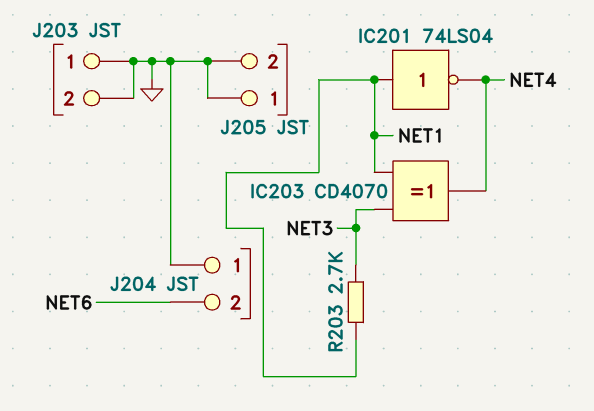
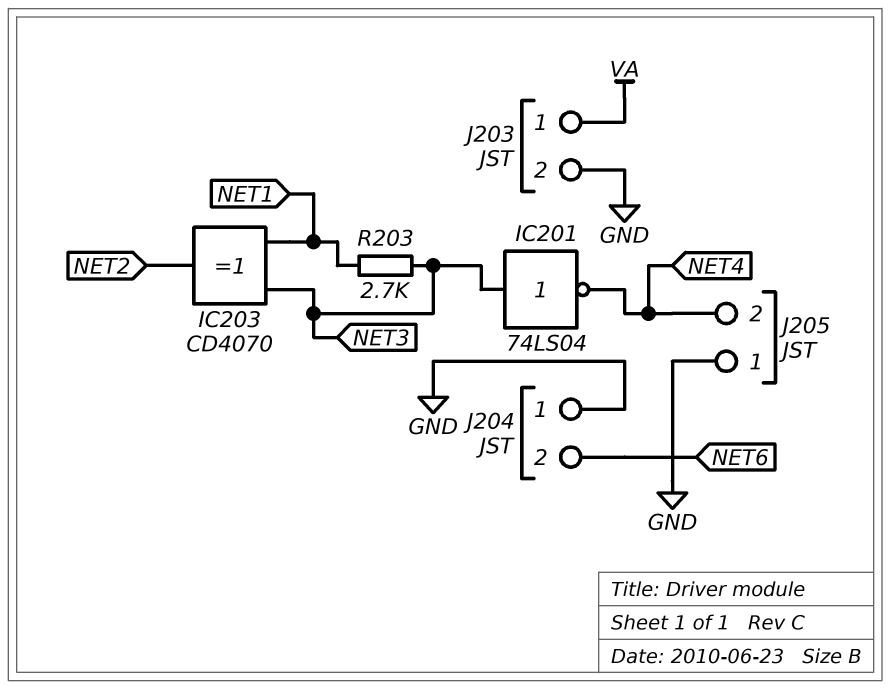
IC201: NOT 74LS04 (in NET1, out NET4) -> NOT 74LS04 (in NET3, out NET4)
IC203: XOR CD4070 (in NET1, in NET3, out NET4) -> XOR CD4070 (in NET1, in NET3, out NET2)
J203 pin 1: GND -> VA
J205 pin 2: GND -> NET4

